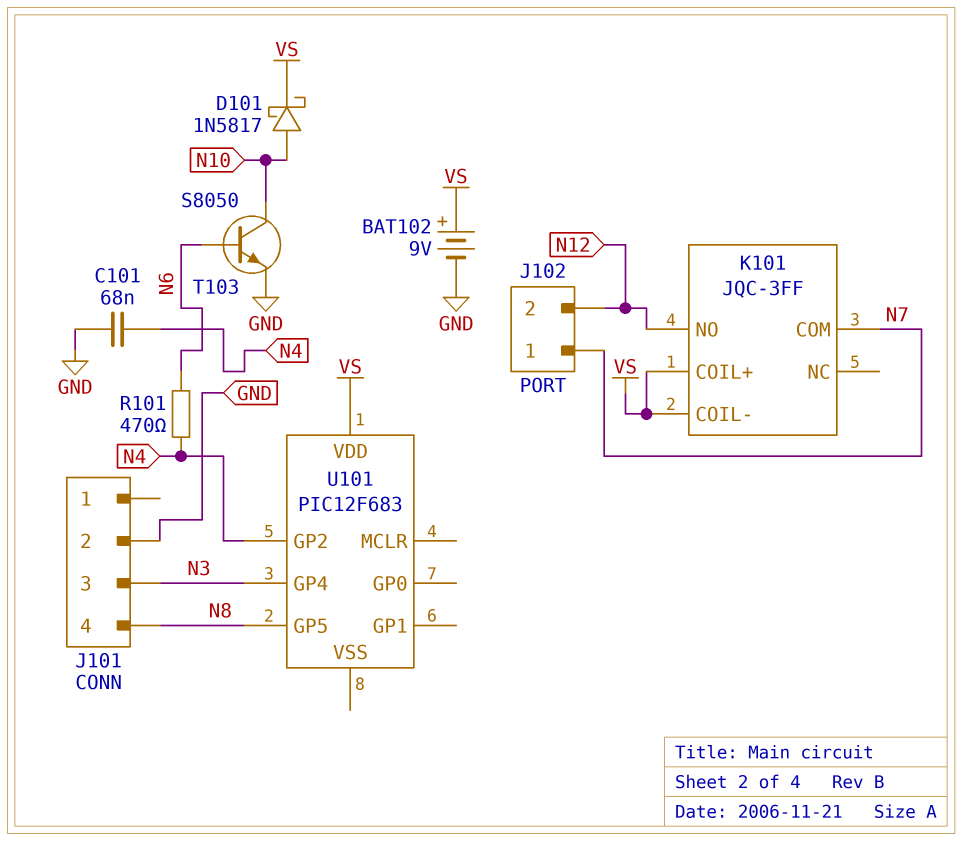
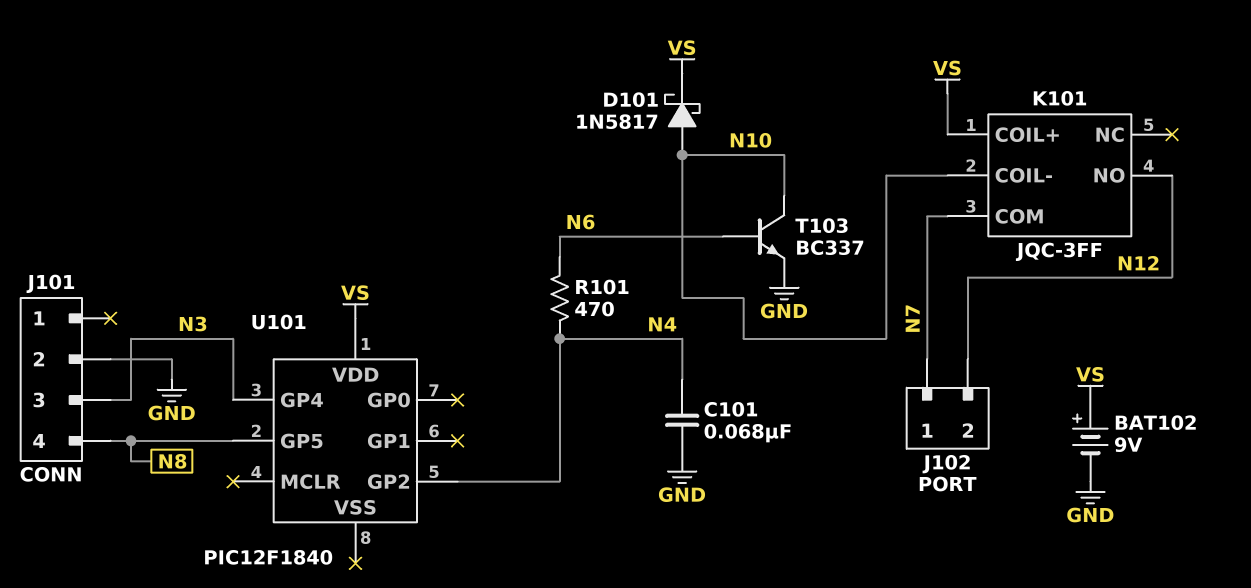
K101 pin COIL-: VS -> N10
T103: NPN S8050 (B N6, C N10, E GND) -> NPN BC337 (B N6, C N10, E GND)
U101: PIC12F683 -> PIC12F1840

